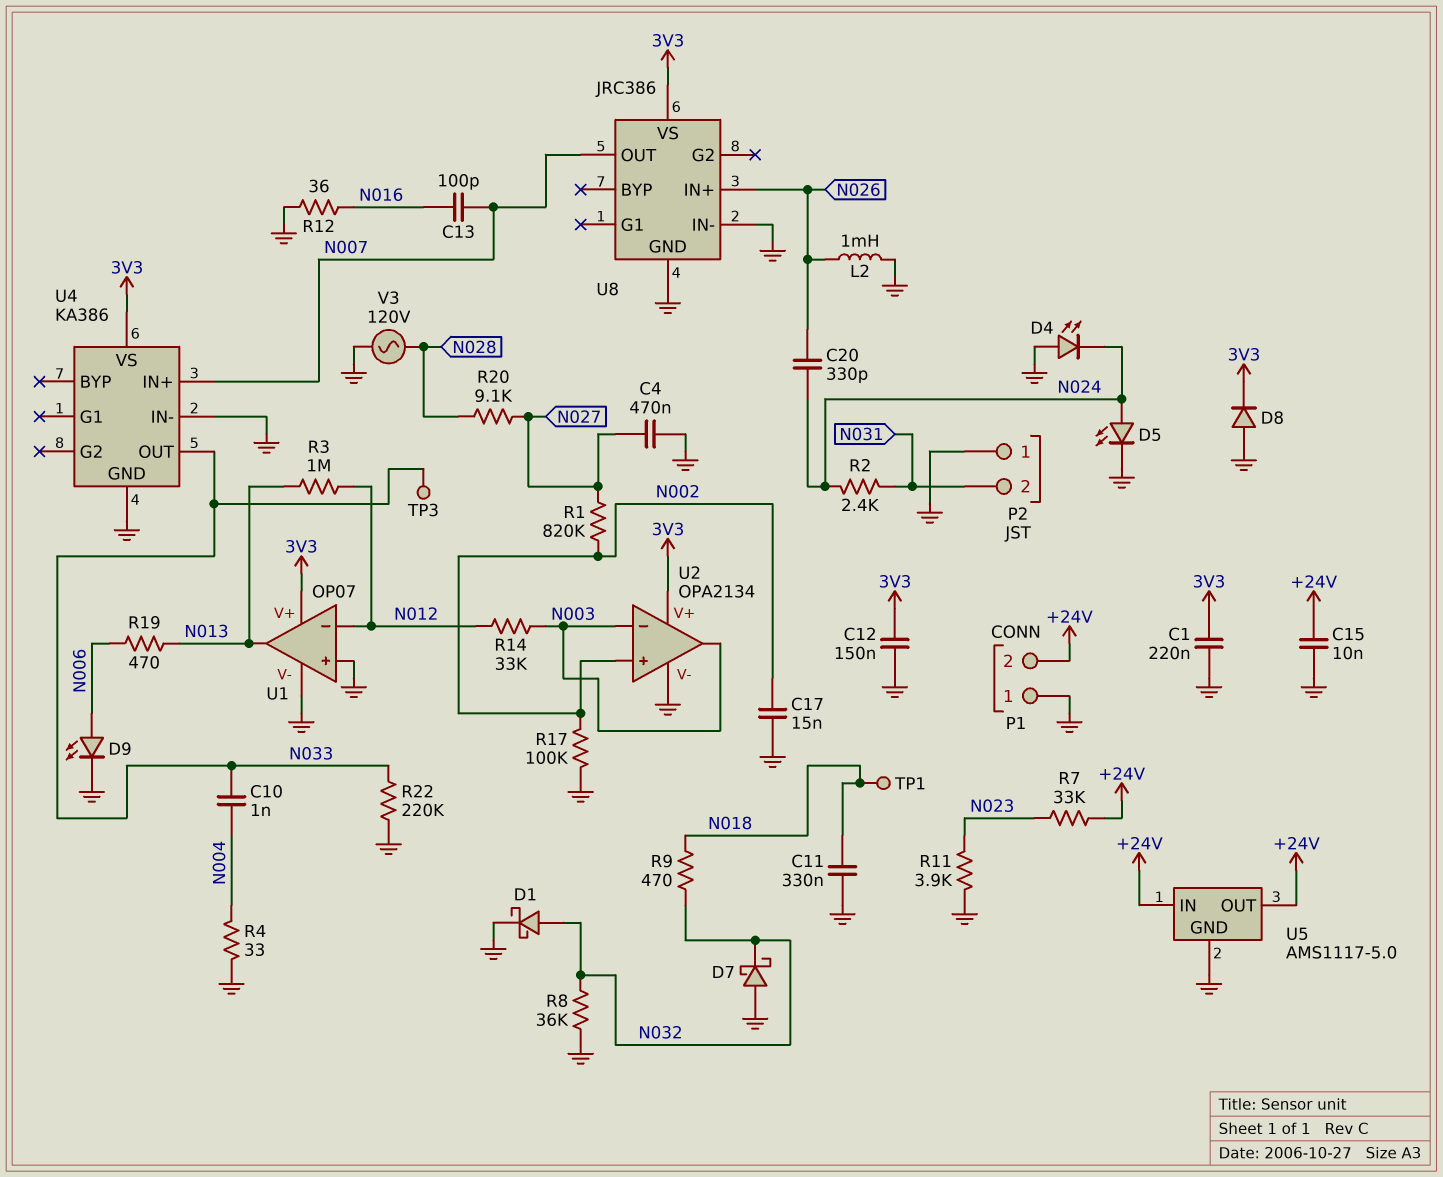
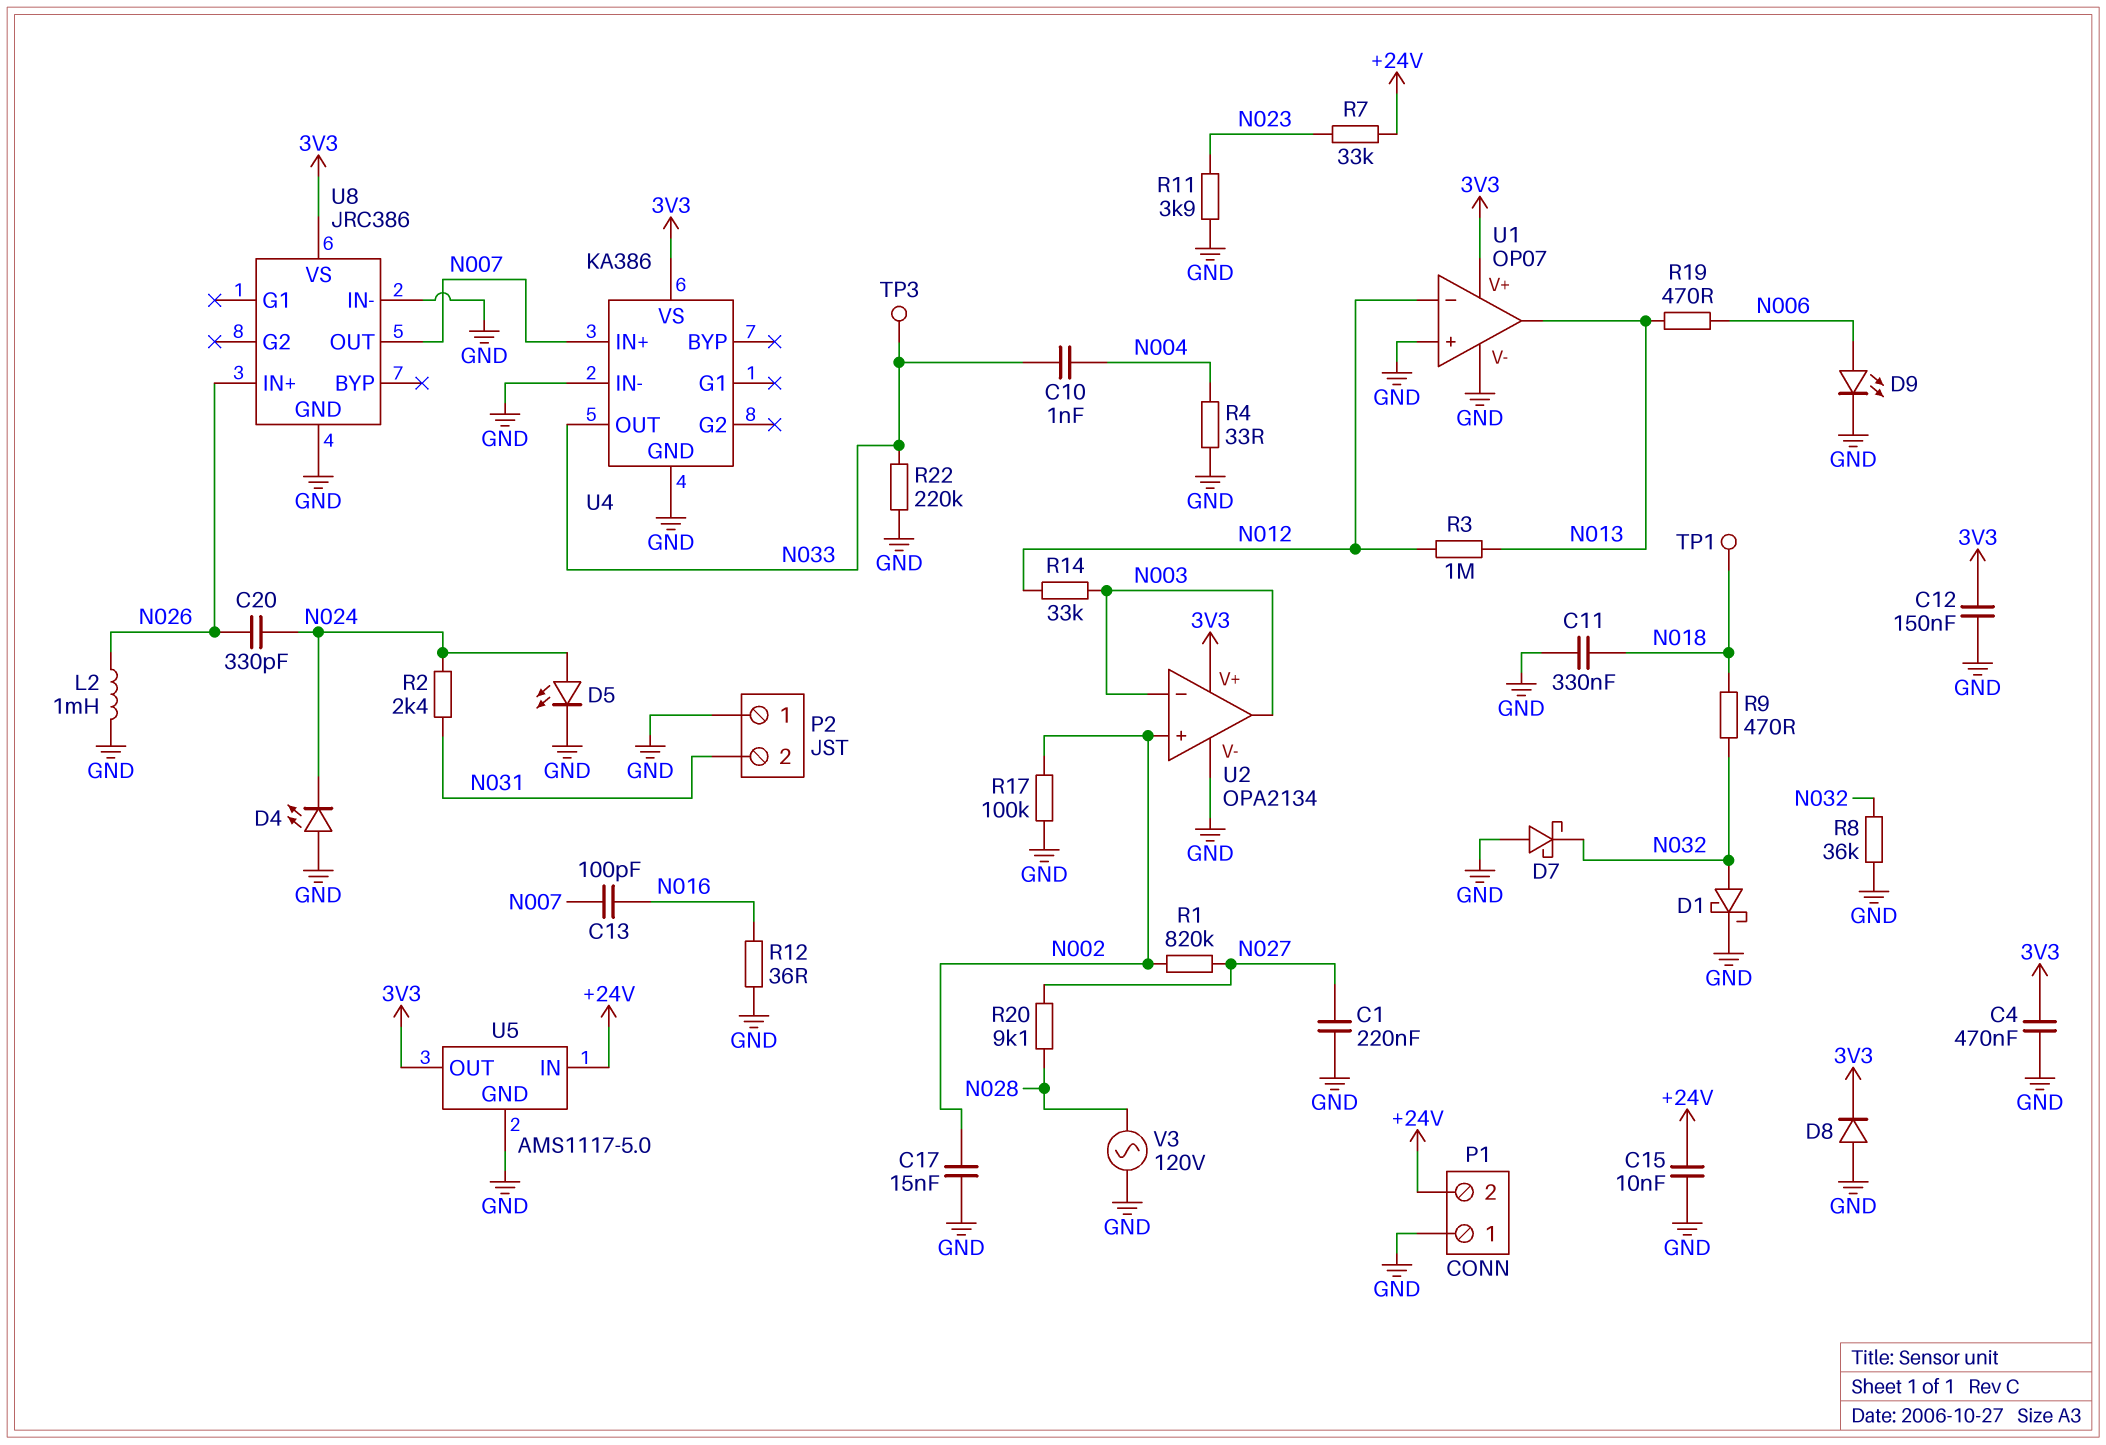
C1: 220nF (3V3, GND) -> 220nF (GND, N027)
C4: 470nF (GND, N027) -> 470nF (3V3, GND)
U5 pin OUT: +24V -> 3V3

